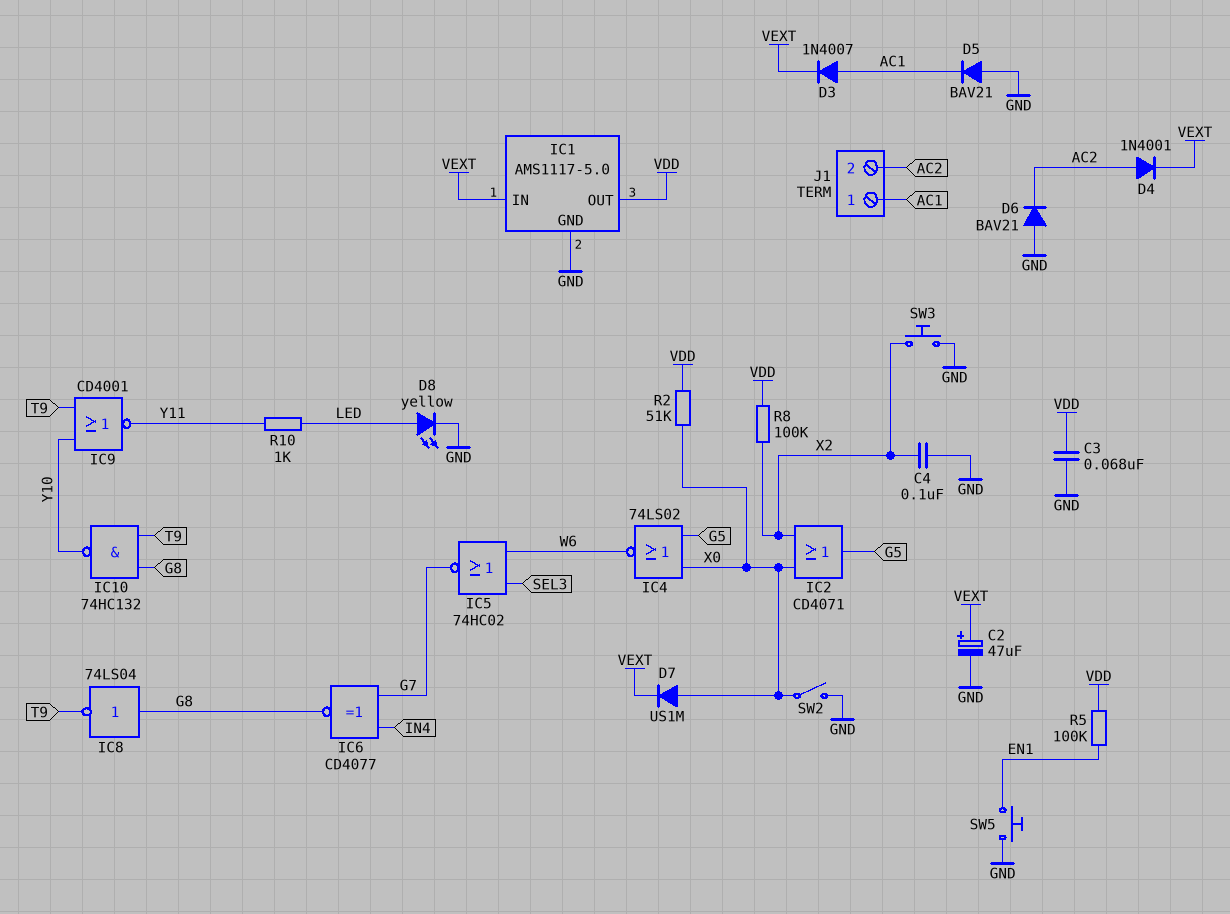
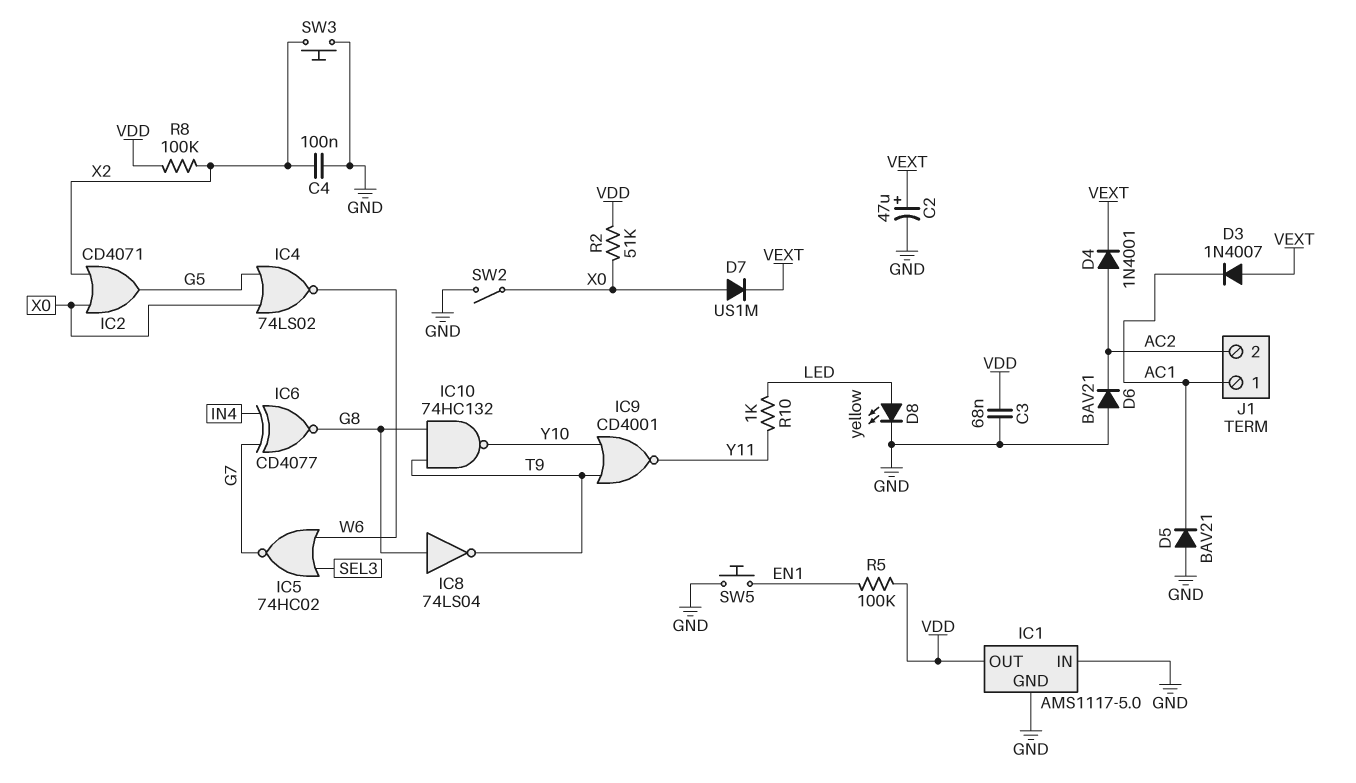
D3: diode 1N4007 (A AC1, K VEXT) -> diode 1N4007 (A VEXT, K AC1)
IC1 pin IN: VEXT -> GND

